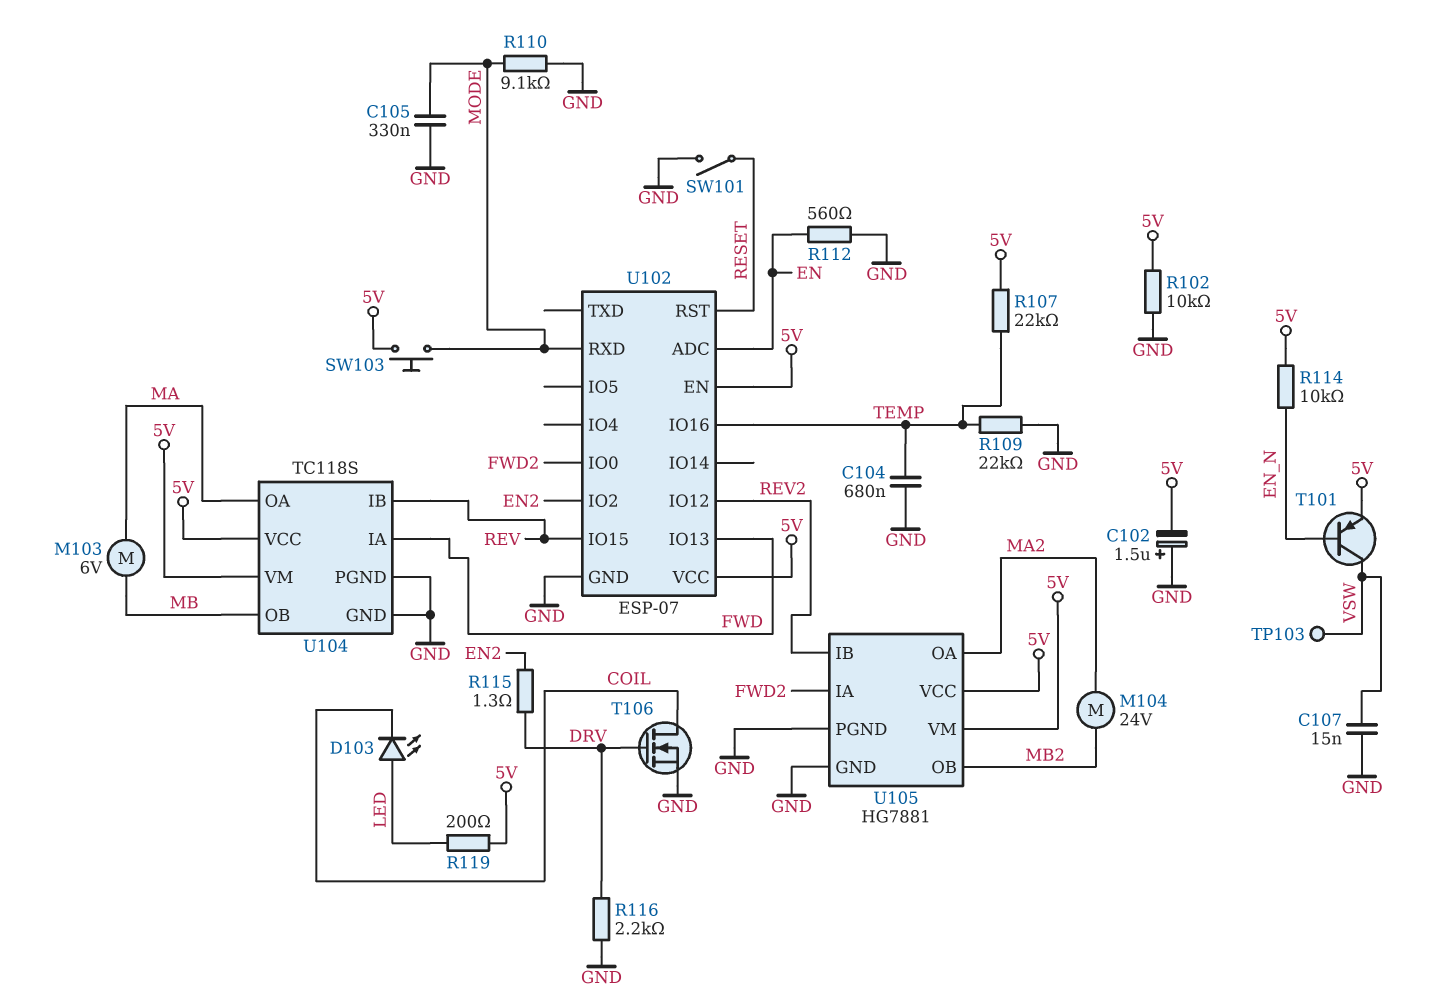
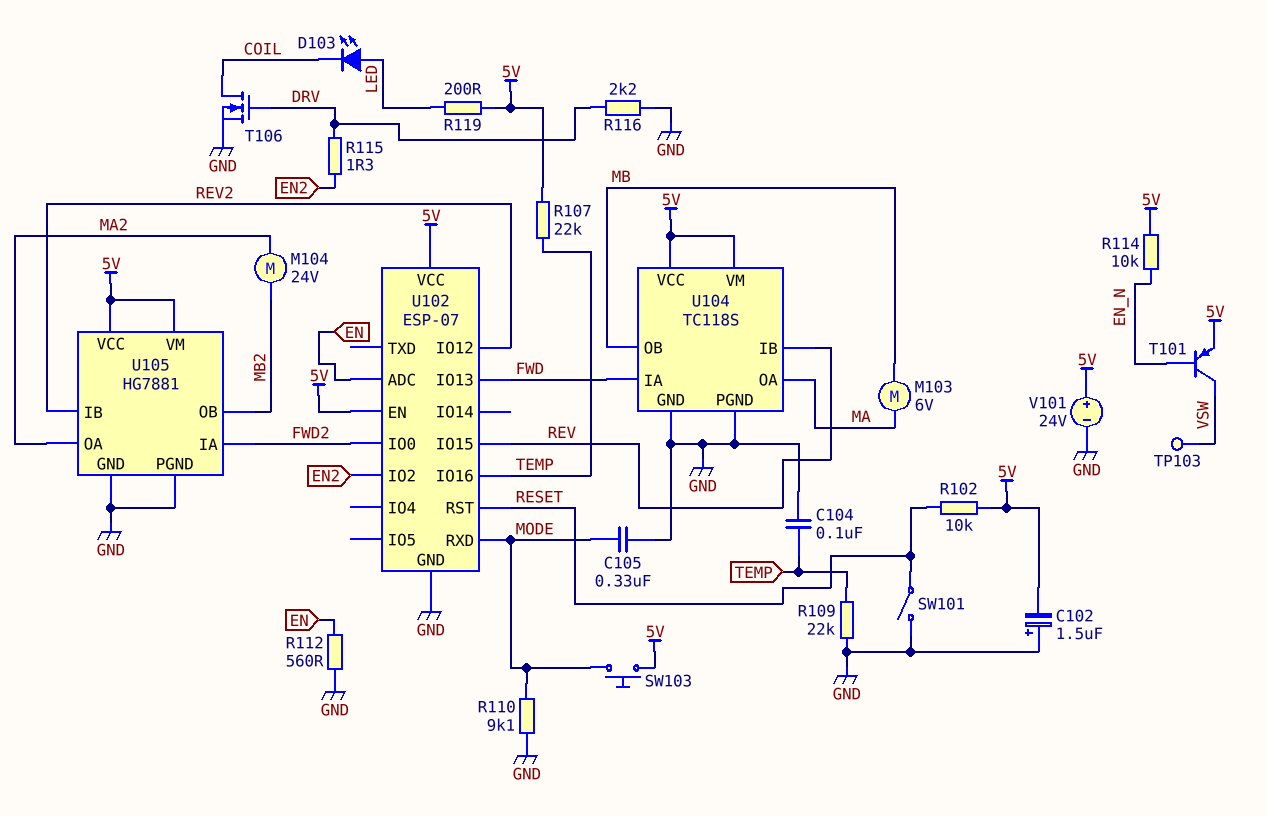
C104: 680nF (GND, TEMP) -> 100nF (GND, TEMP)
C107: 15nF (GND, VSW) -> none
R102: 10k (5V, GND) -> 10k (5V, RESET)
V101: none -> 24V (plus 5V, minus GND)

